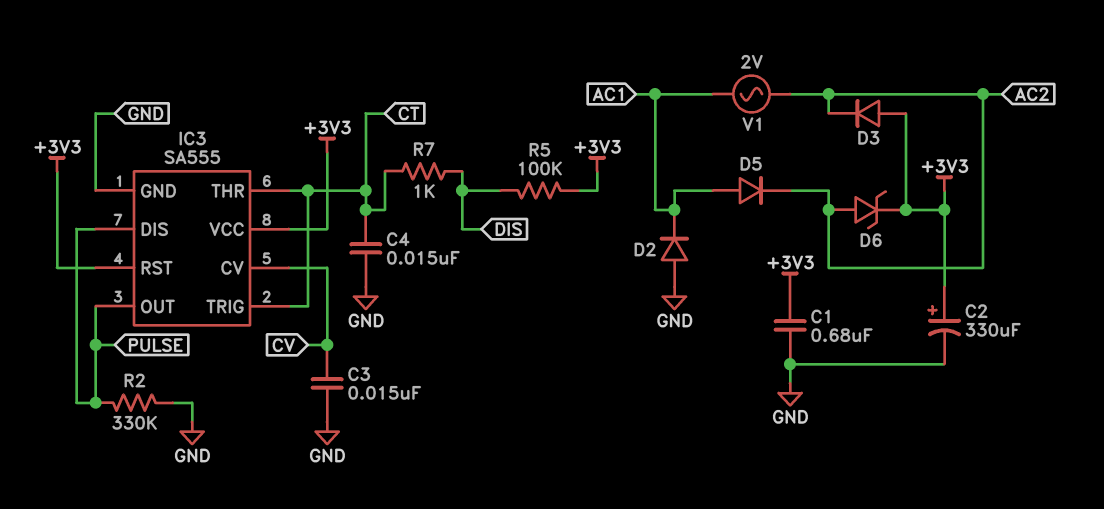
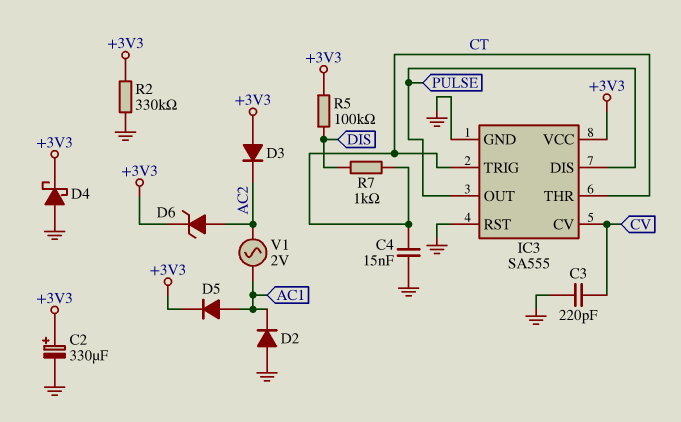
C1: 680nF (+3V3, GND) -> none
C3: 15nF (CV, GND) -> 220pF (CV, GND)
D4: none -> schottky (A GND, K +3V3)
D5: diode (A AC1, K AC2) -> diode (A AC1, K +3V3)
IC3 pin RST: +3V3 -> GND
R2: 330k (GND, PULSE) -> 330k (+3V3, GND)

